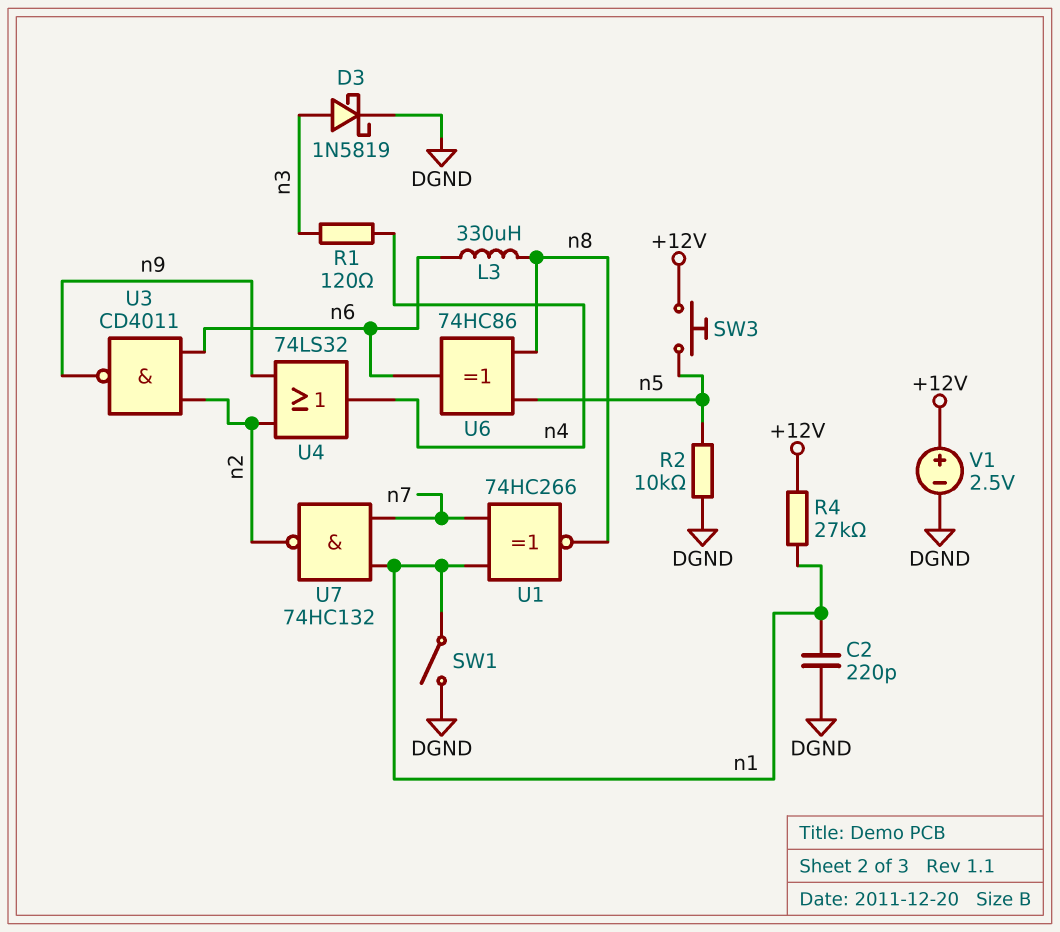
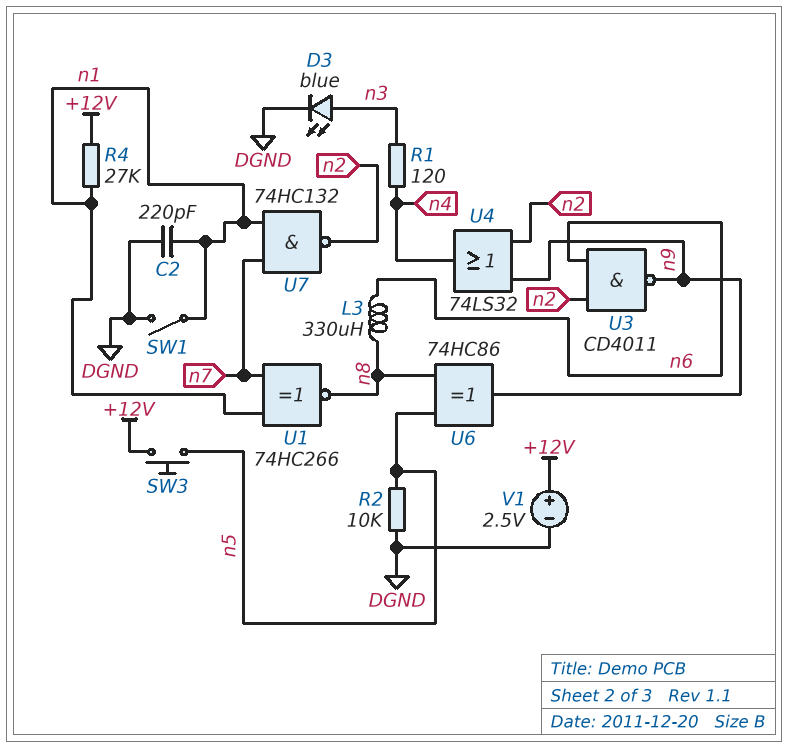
D3: schottky 1N5819 (A n3, K DGND) -> LED blue (A n3, K DGND)
U6: XOR 74HC86 (in n5, in n8, out n6) -> XOR 74HC86 (in n5, in n8, out n9)

